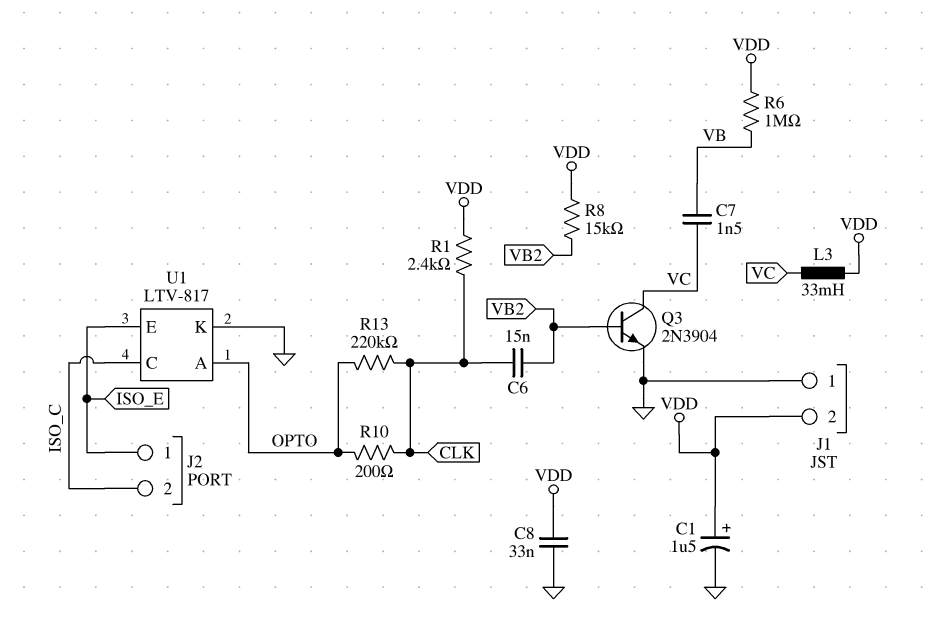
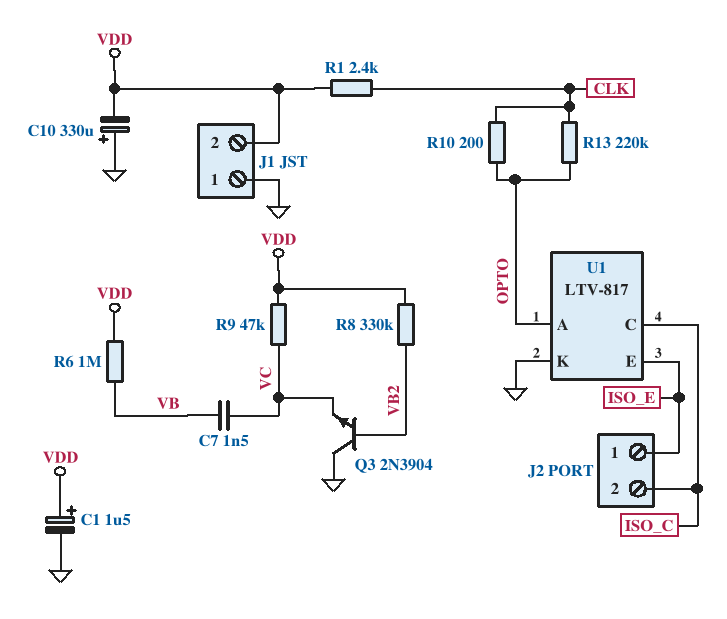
C6: 15nF (CLK, VB2) -> none
C8: 33nF (GND, VDD) -> none
C10: none -> 330uF (plus GND, minus VDD)
L3: 33mH (VC, VDD) -> none
Q3: NPN 2N3904 (B VB2, C VC, E GND) -> NPN 2N3904 (B VB2, C GND, E VC)
R8: 15k (VB2, VDD) -> 330k (VB2, VDD)
R9: none -> 47k (VC, VDD)

